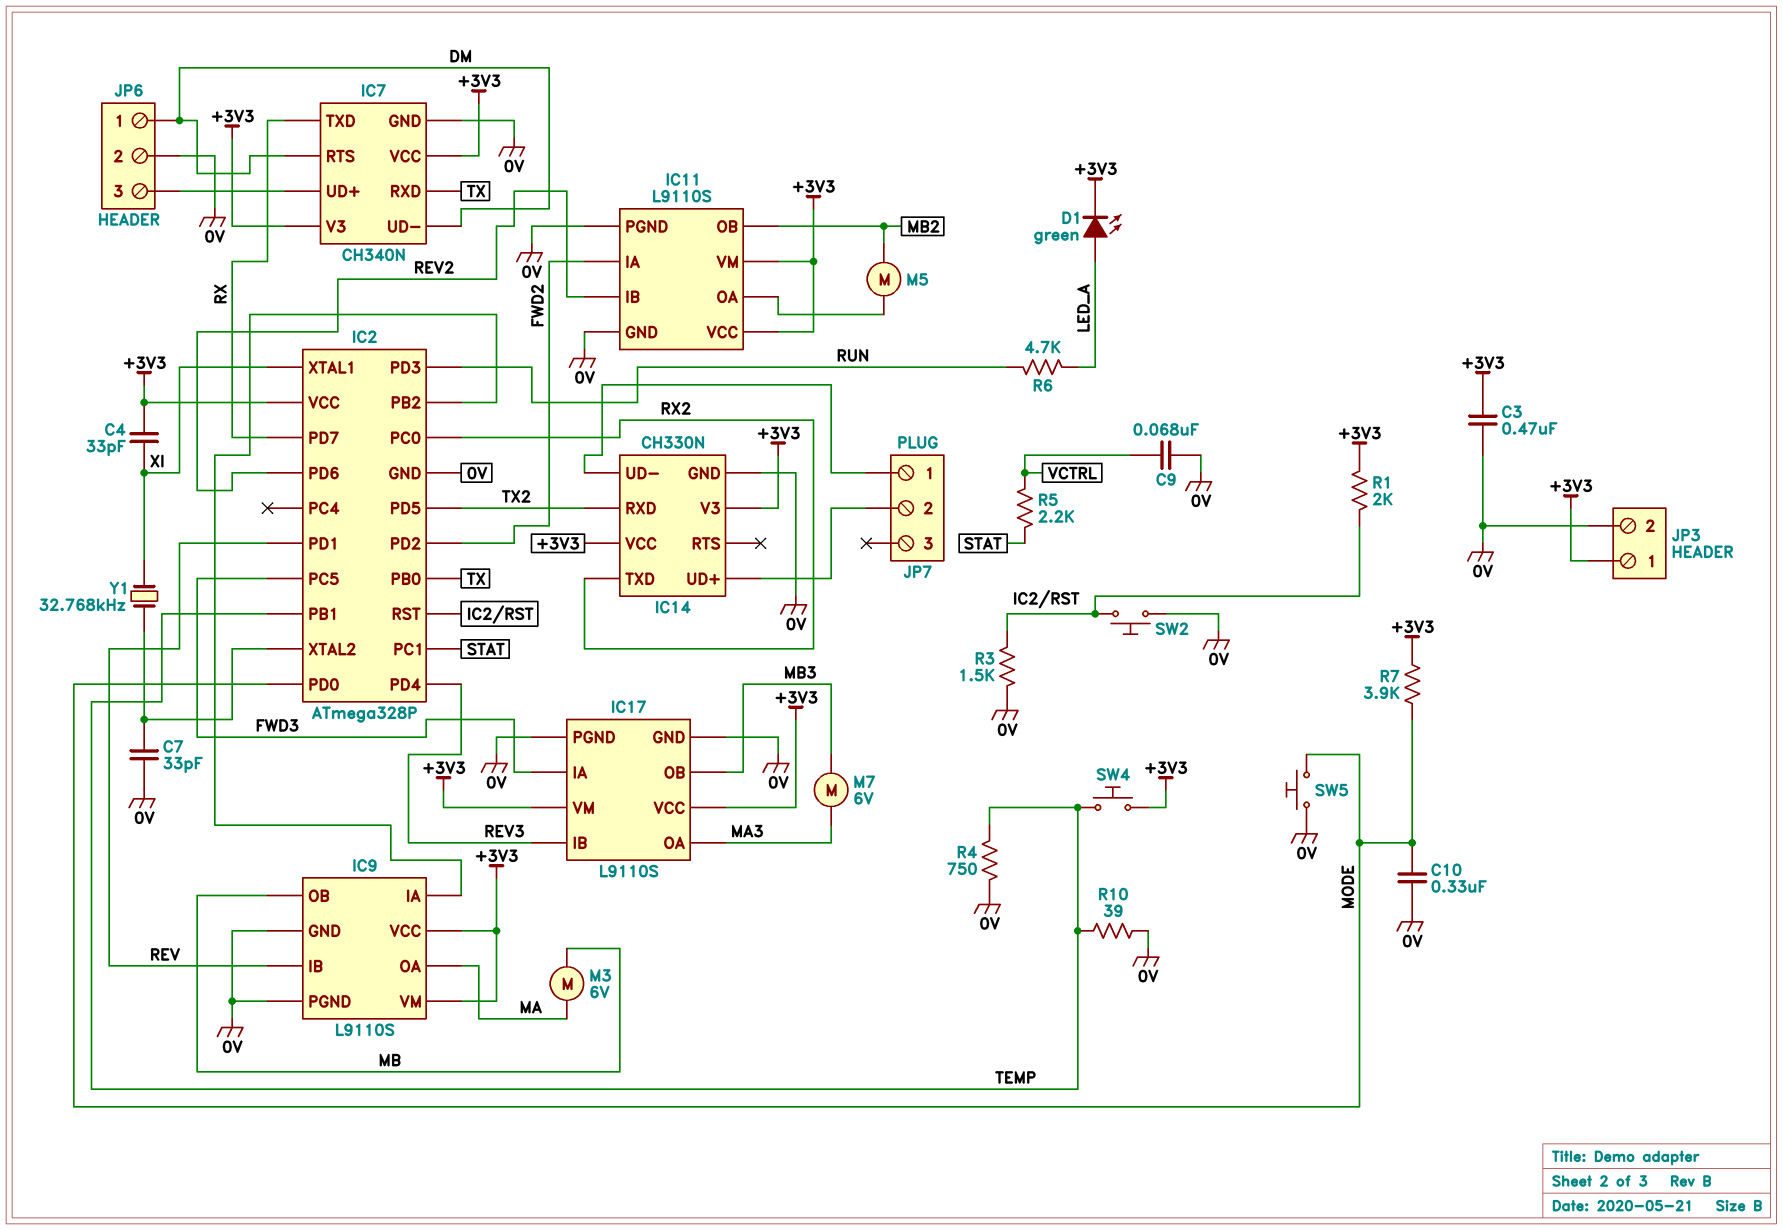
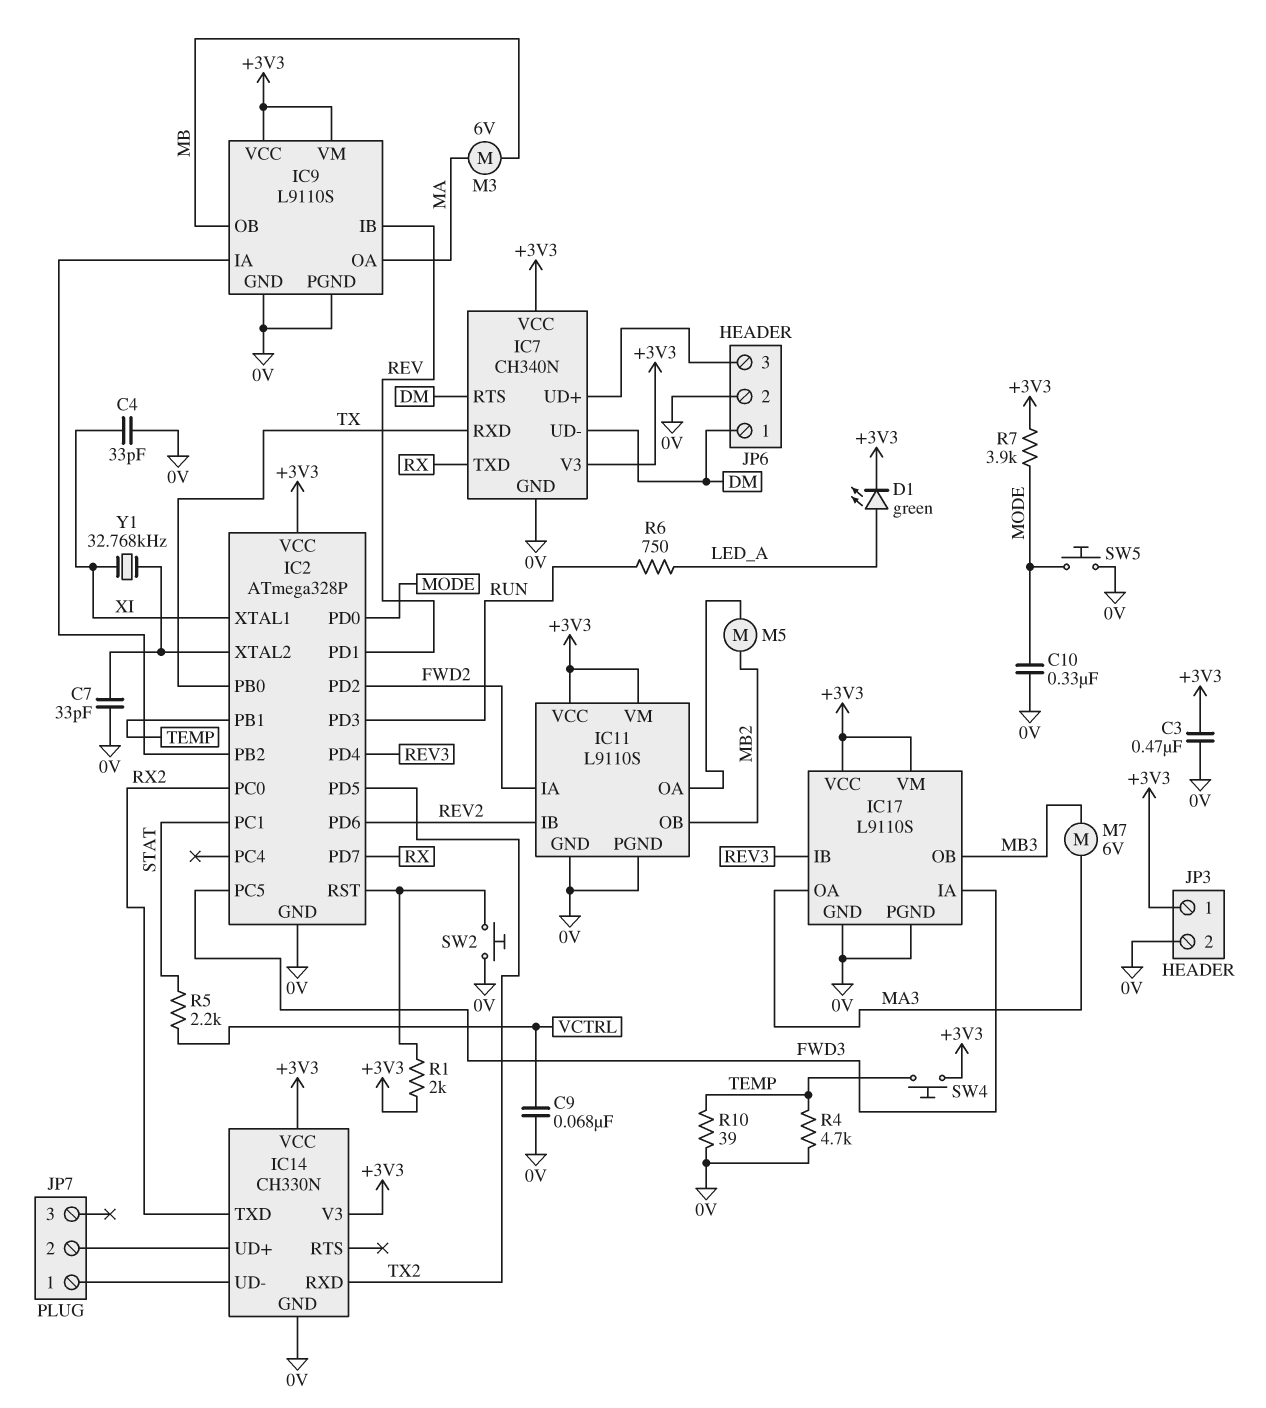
C4: 33pF (+3V3, XI) -> 33pF (0V, XI)
R3: 1.5k (0V, IC2/RST) -> none
R4: 750 (0V, TEMP) -> 4.7k (0V, TEMP)
R6: 4.7k (LED_A, RUN) -> 750 (LED_A, RUN)

